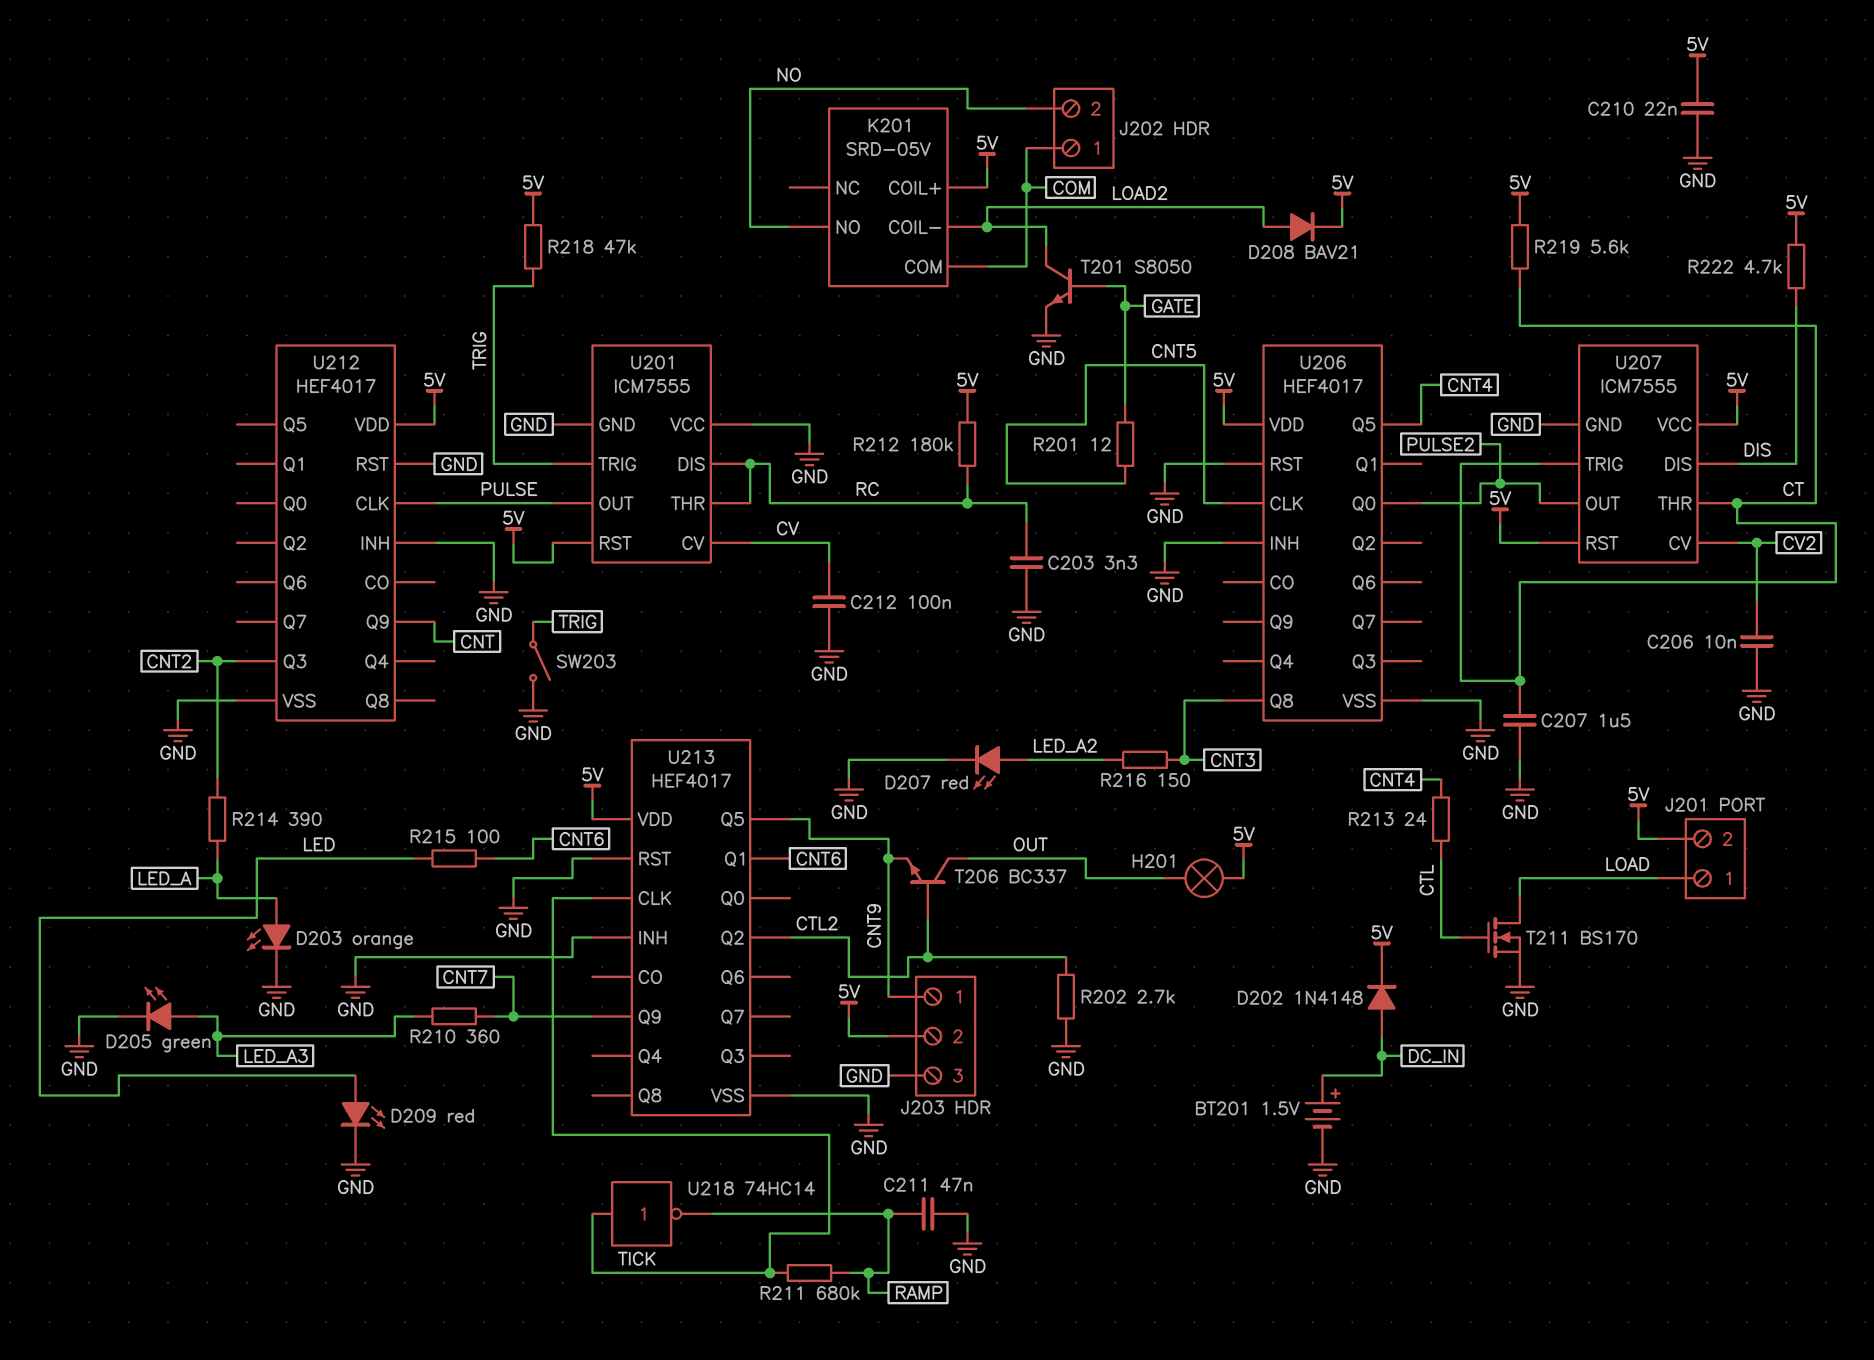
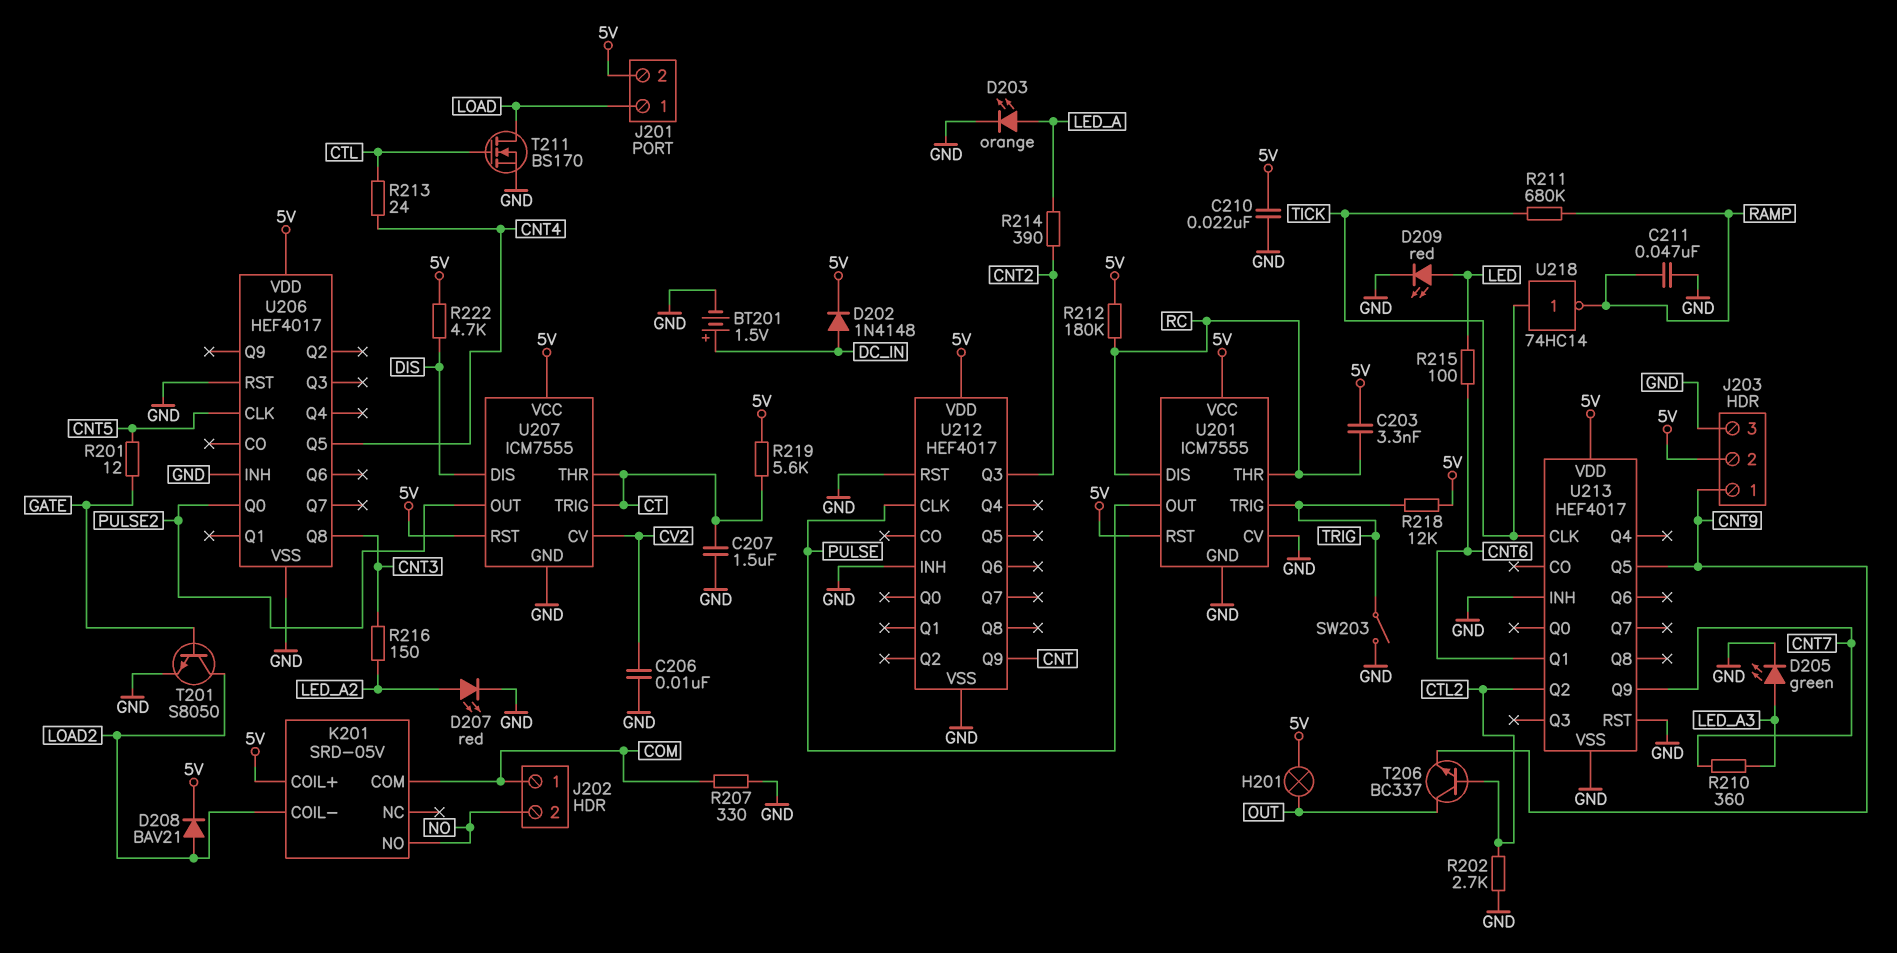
C203: 3.3nF (GND, RC) -> 3.3nF (5V, RC)
C212: 100nF (CV, GND) -> none
R207: none -> 330 (COM, GND)
R218: 47k (5V, TRIG) -> 12k (5V, TRIG)
U201 pin CV: CV -> GND
U201 pin VCC: GND -> 5V

